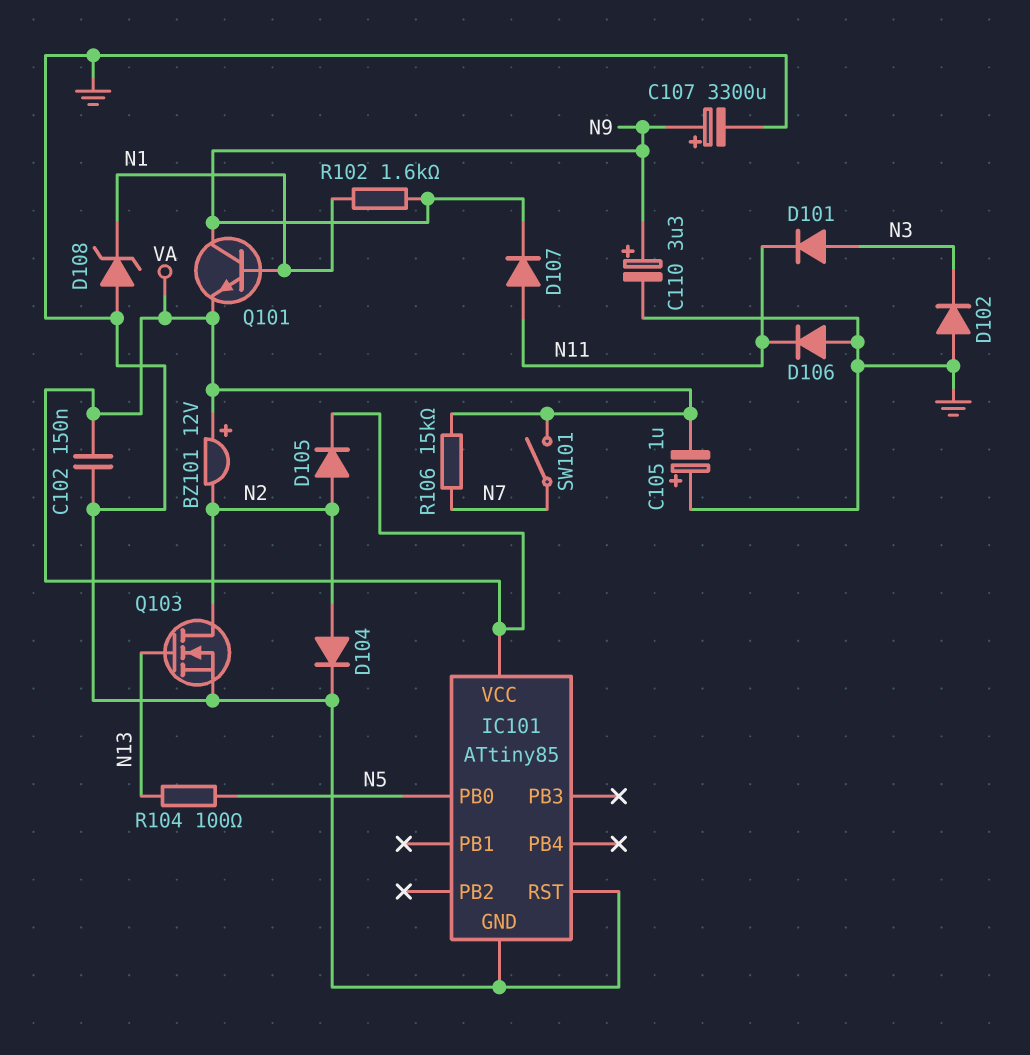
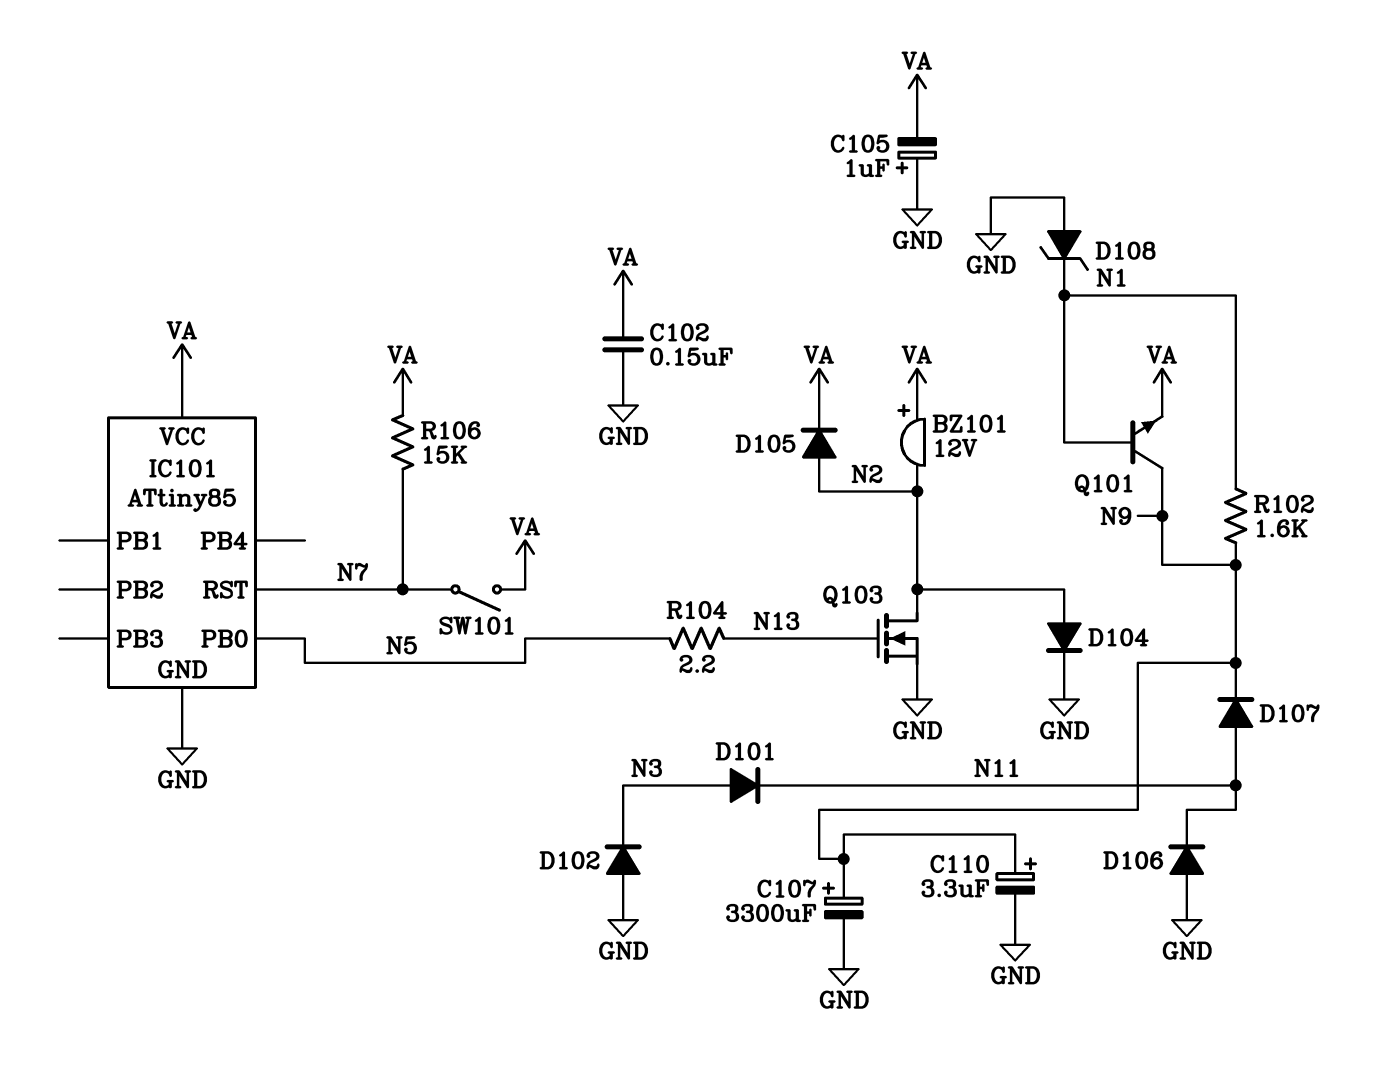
IC101 pin RST: GND -> N7
R104: 100 (N5, N13) -> 2.2 (N5, N13)

